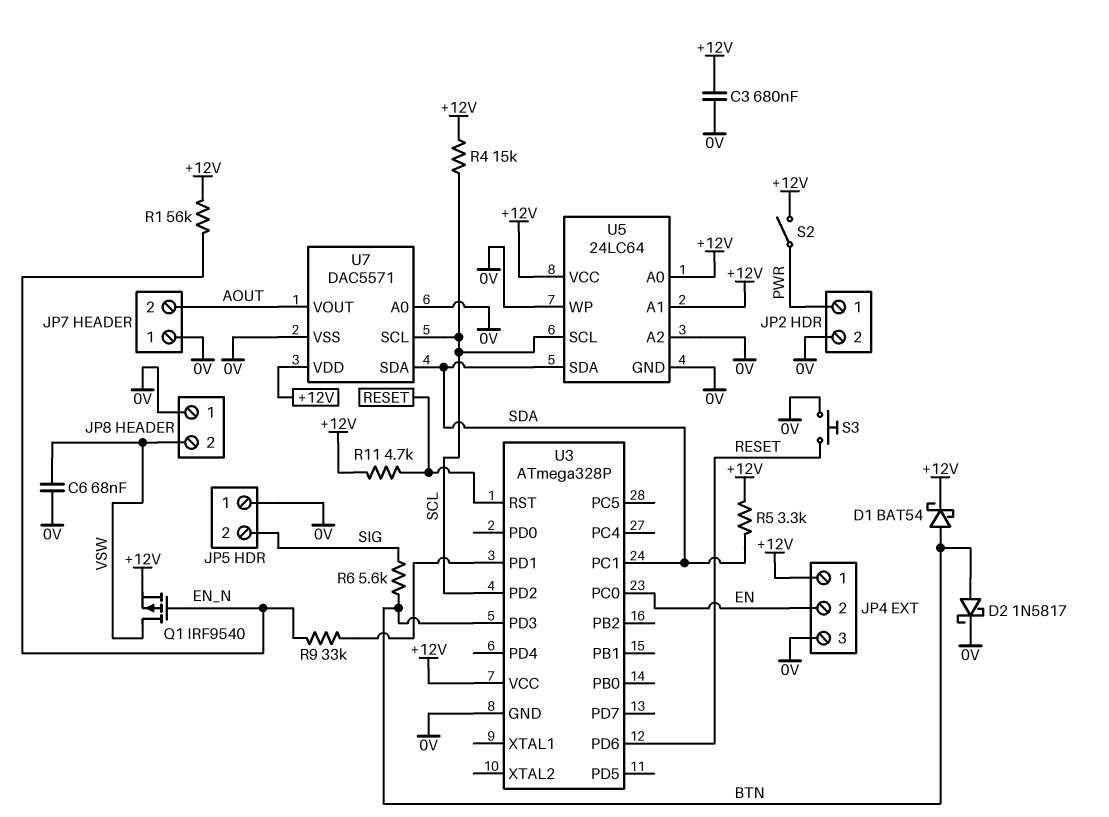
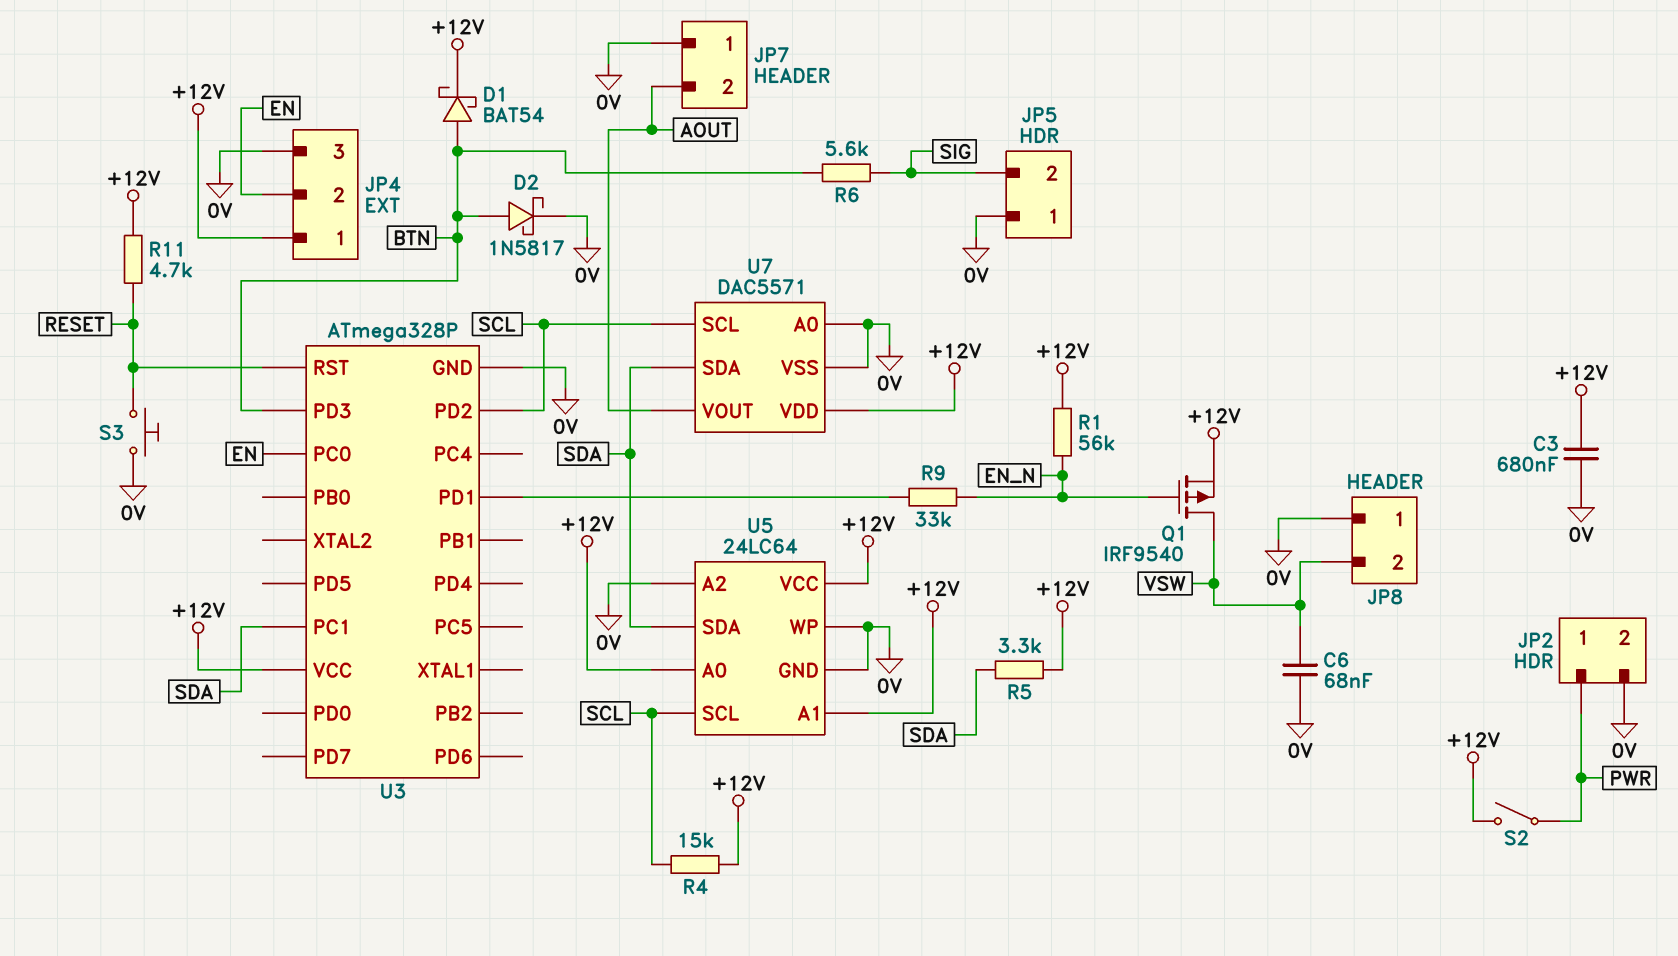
U3 pin PD6: RESET -> none

